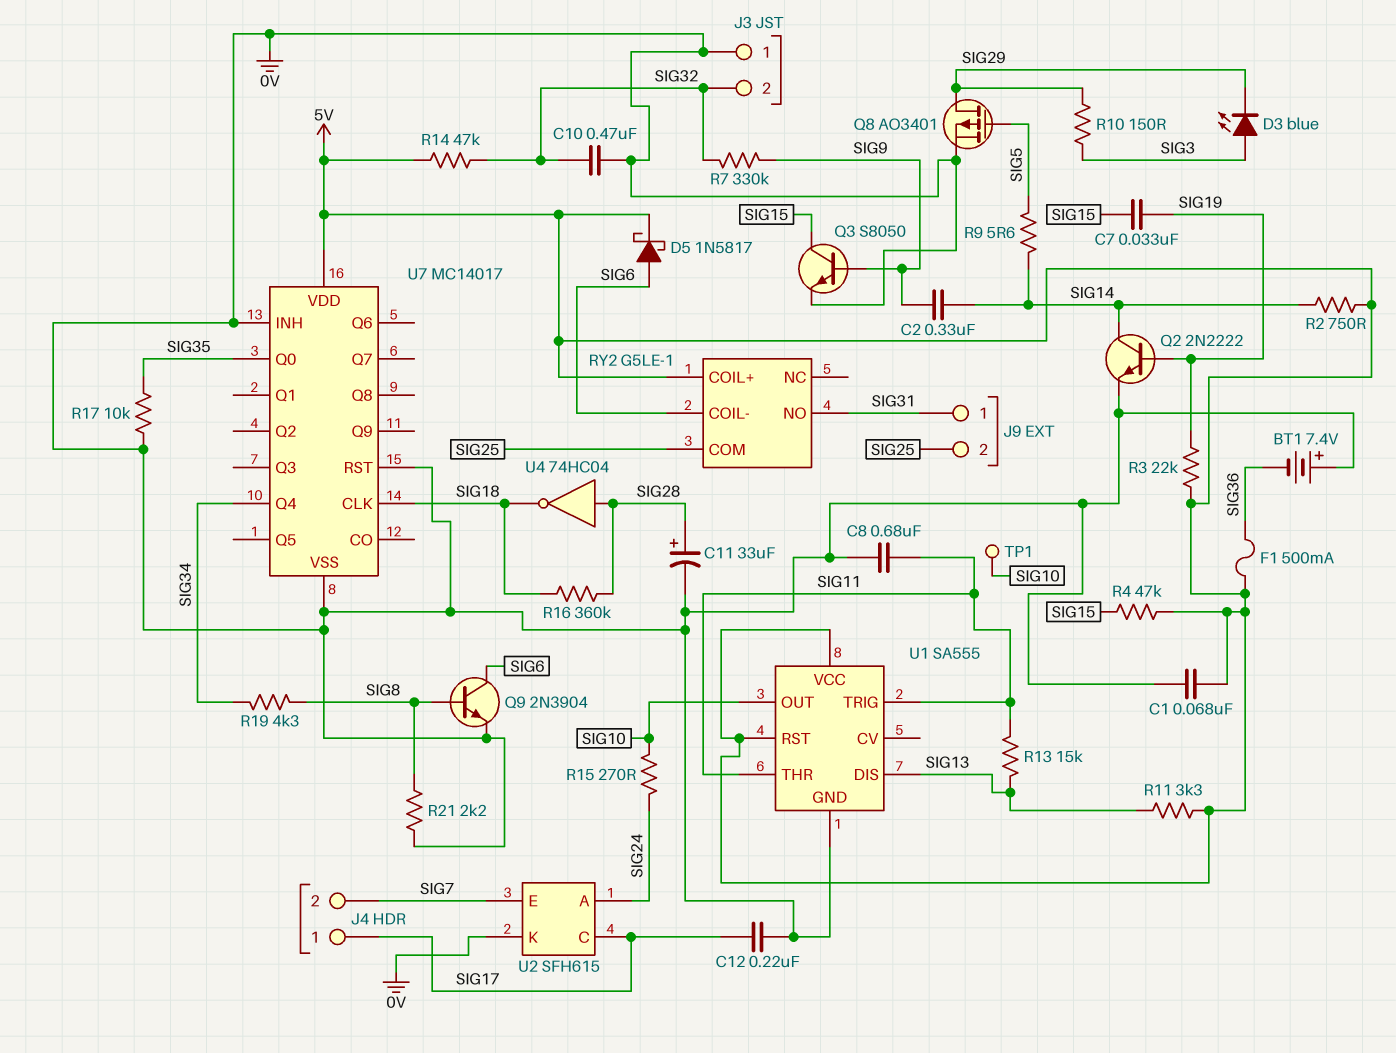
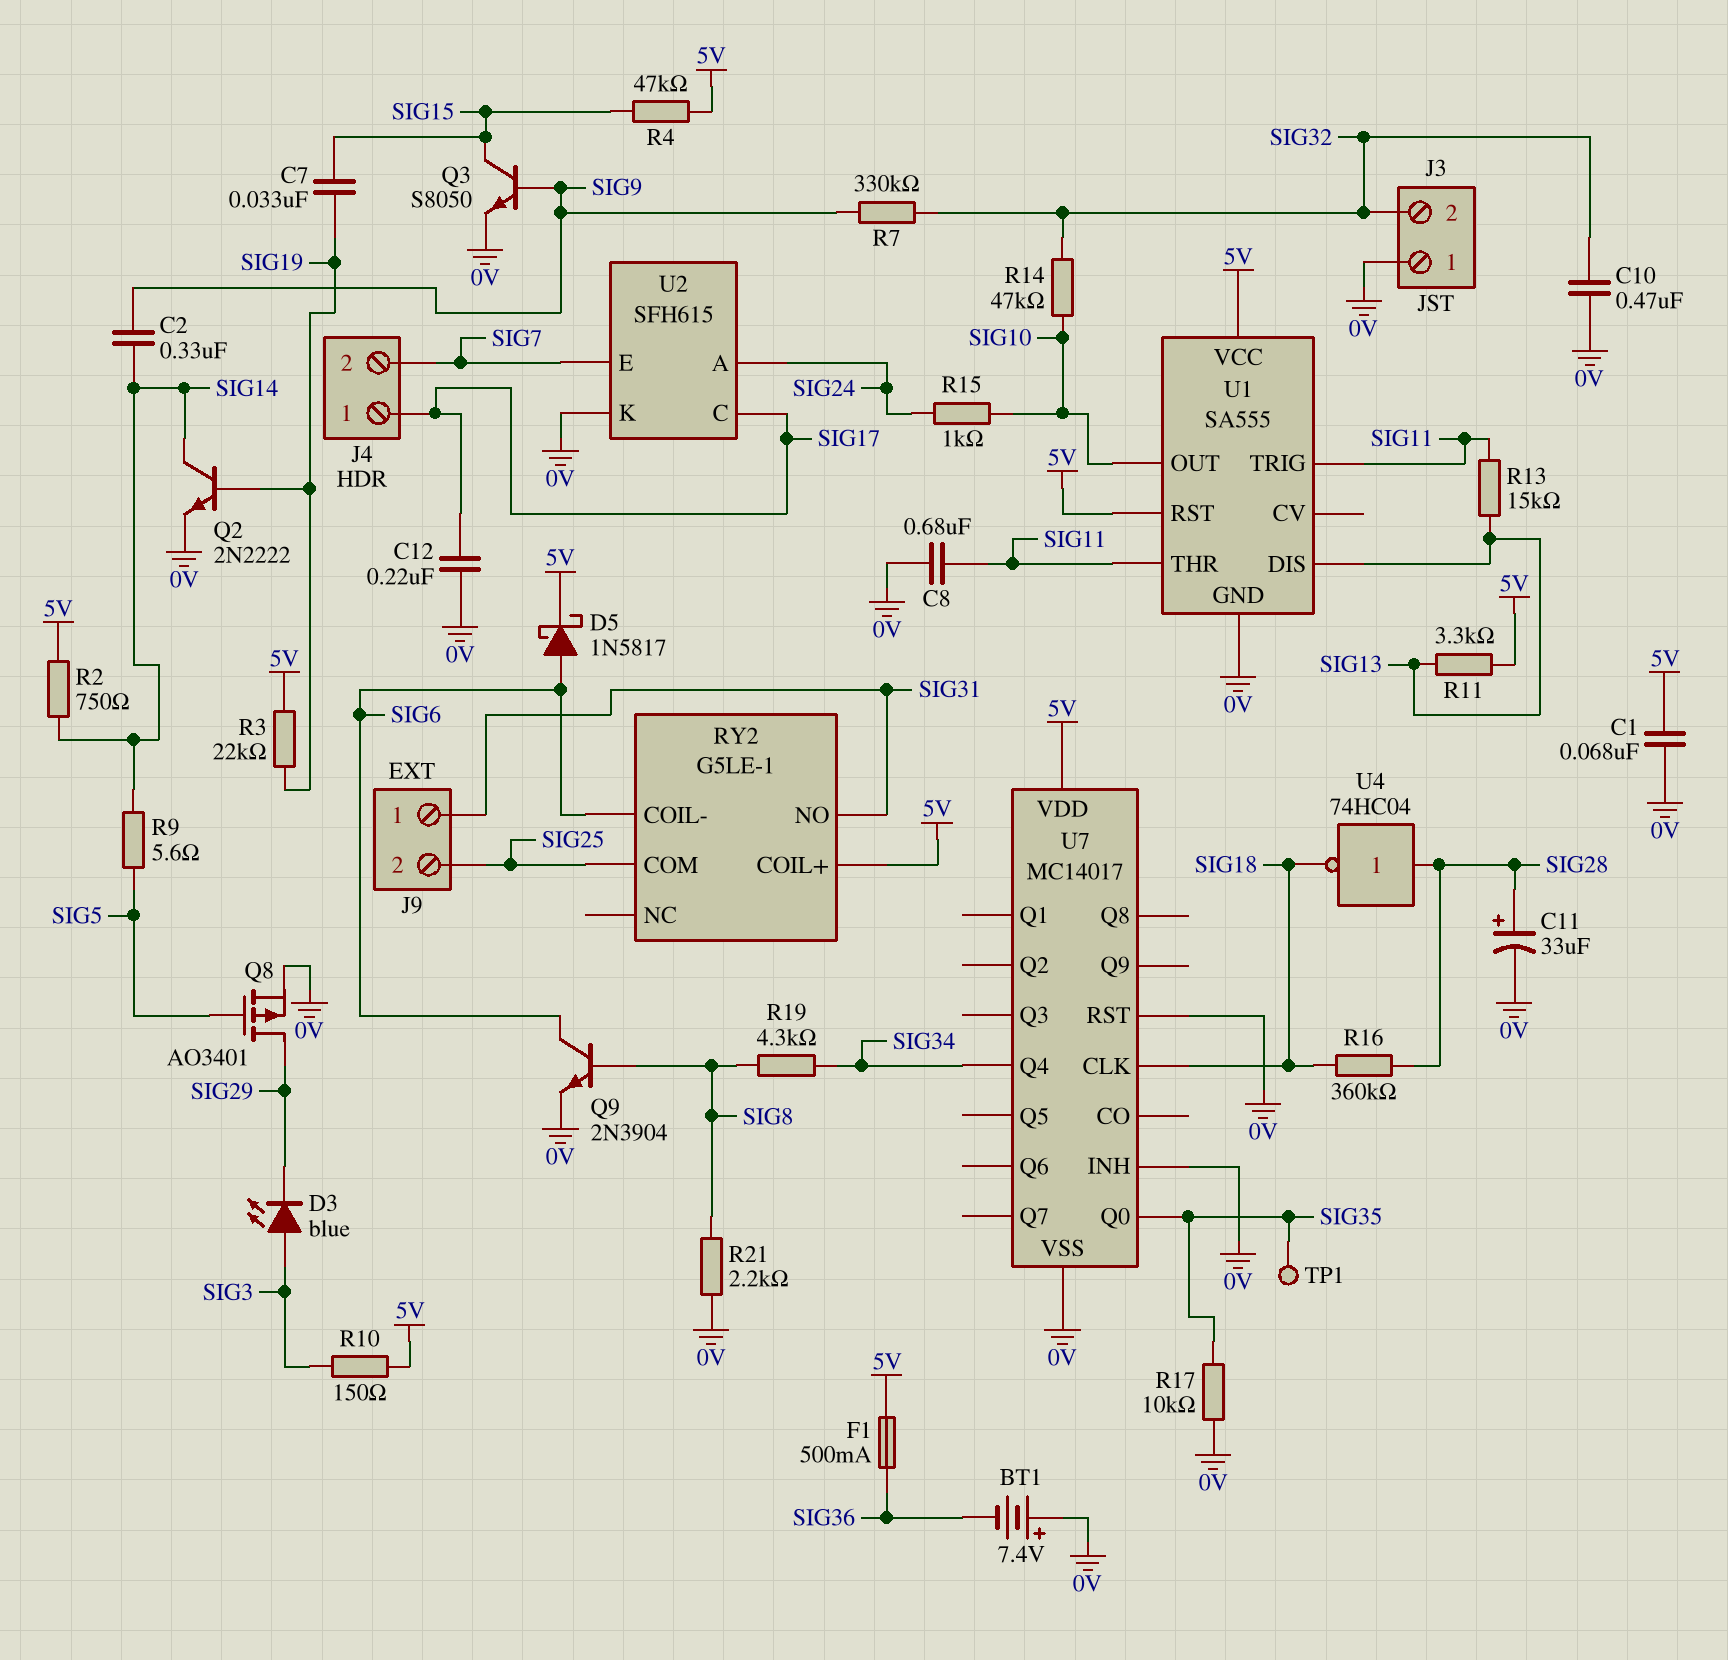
R10: 150 (SIG3, SIG29) -> 150 (5V, SIG3)
R14: 47k (5V, SIG32) -> 47k (SIG10, SIG32)
R15: 270 (SIG10, SIG24) -> 1k (SIG10, SIG24)
TP1: test point (SIG10) -> test point (SIG35)

